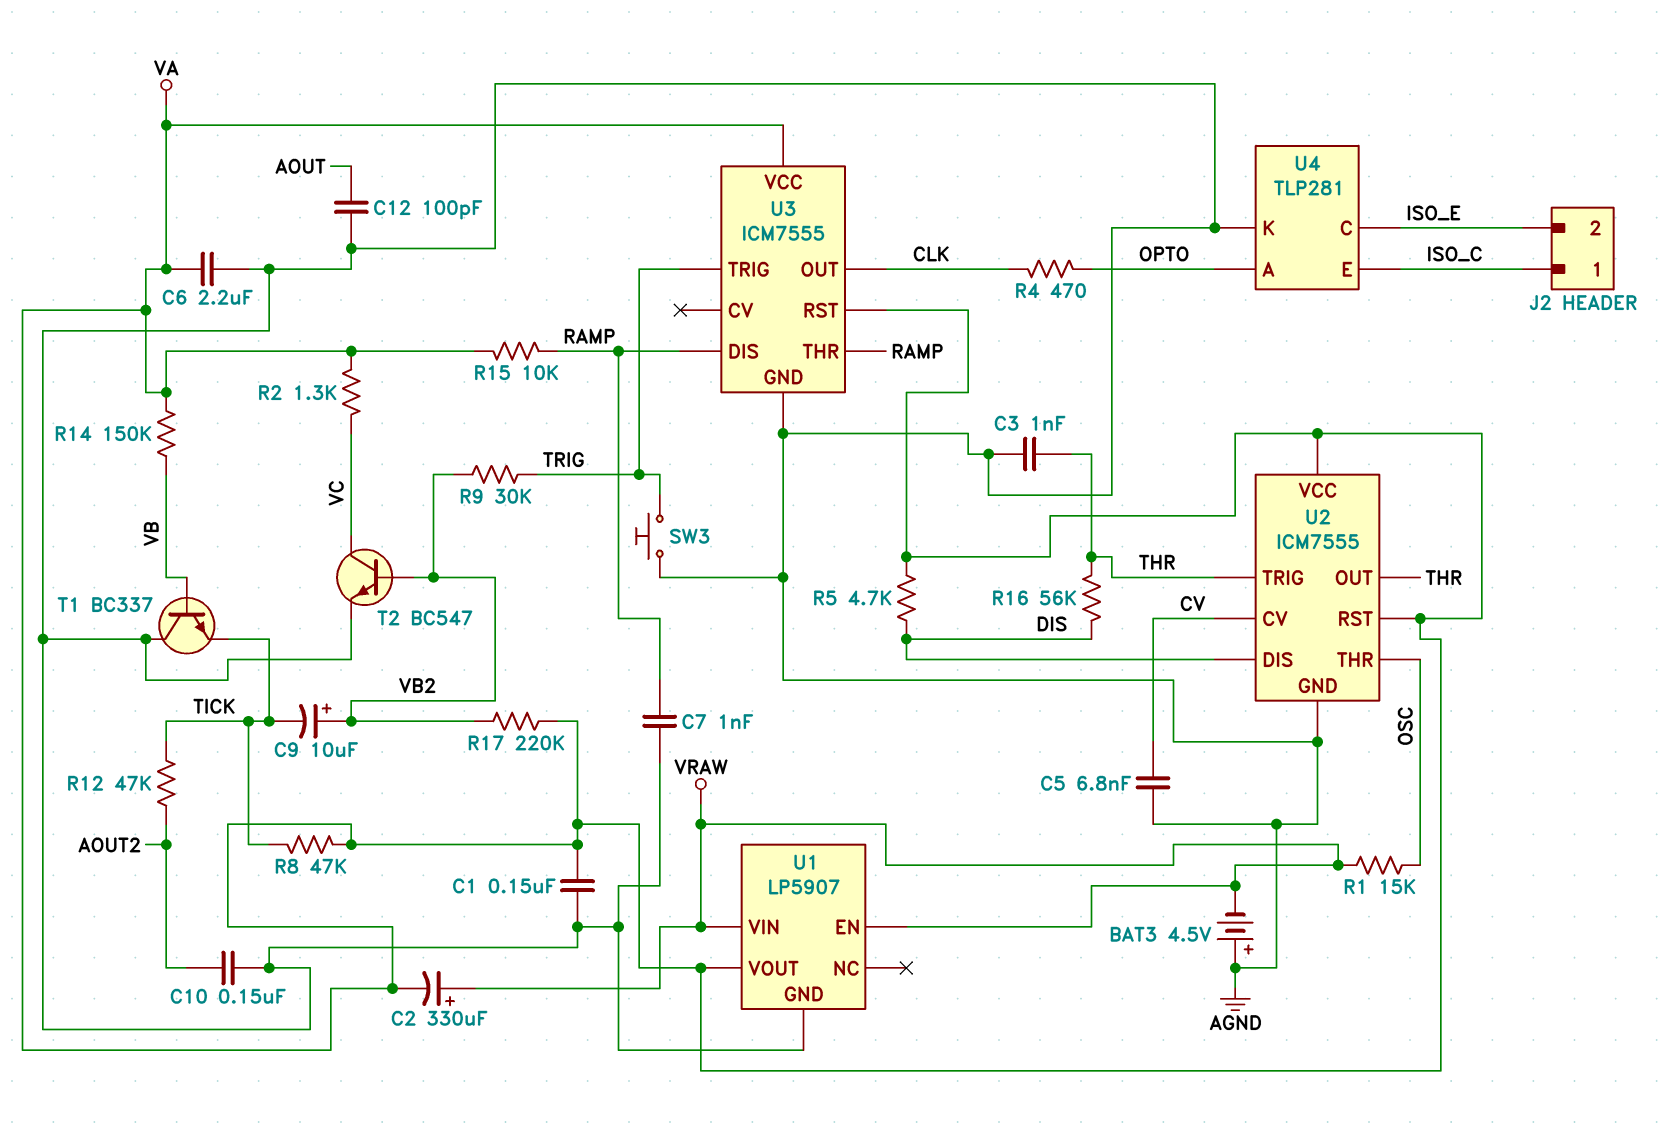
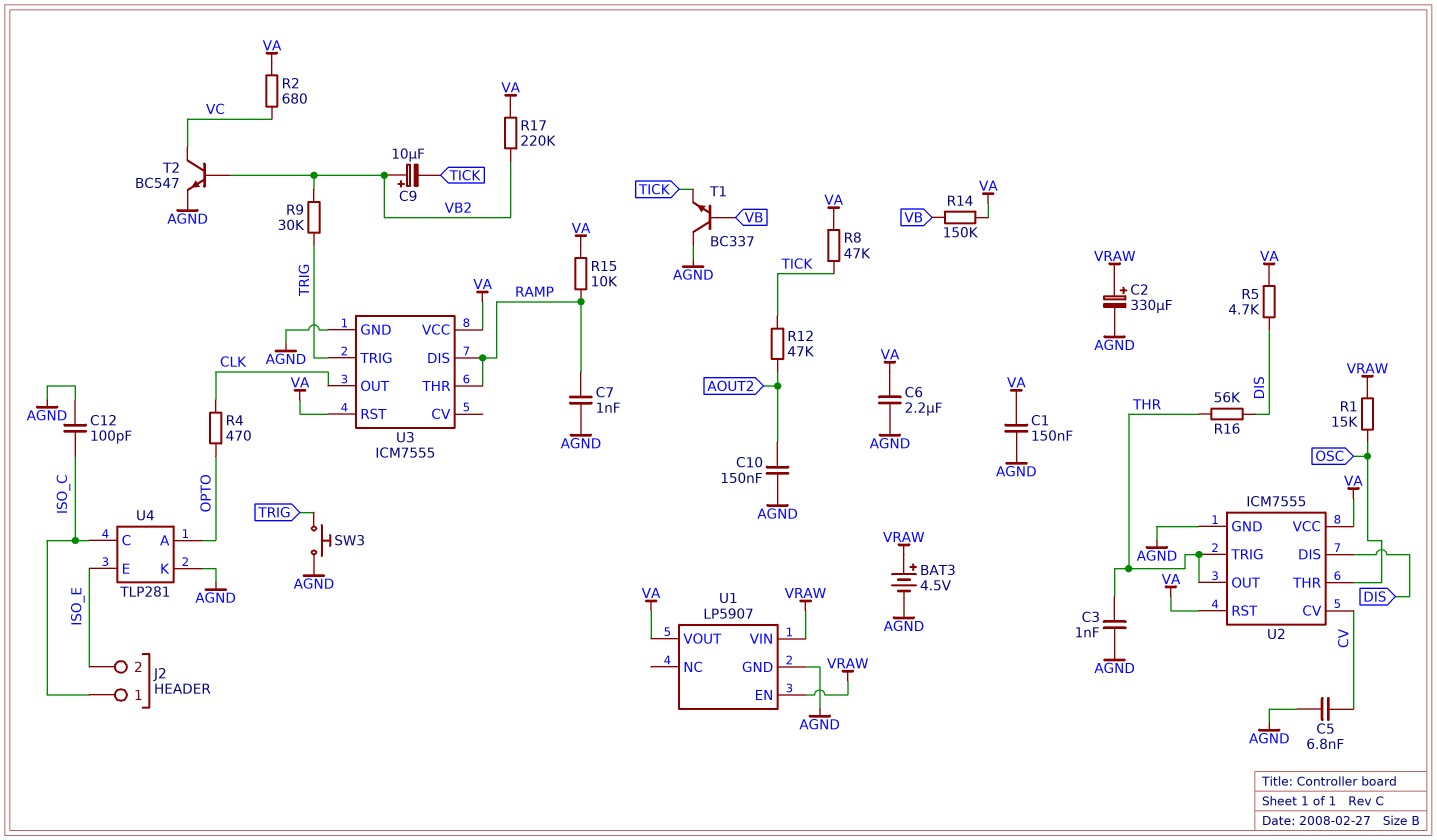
BAT3: 4.5V (plus AGND, minus VRAW) -> 4.5V (plus VRAW, minus AGND)
C2: 330uF (plus VRAW, minus VA) -> 330uF (plus VRAW, minus AGND)
C12: 100pF (AGND, AOUT) -> 100pF (AGND, ISO_C)
R2: 1.3k (VA, VC) -> 680 (VA, VC)
U4 pin C: ISO_E -> ISO_C
U4 pin E: ISO_C -> ISO_E

